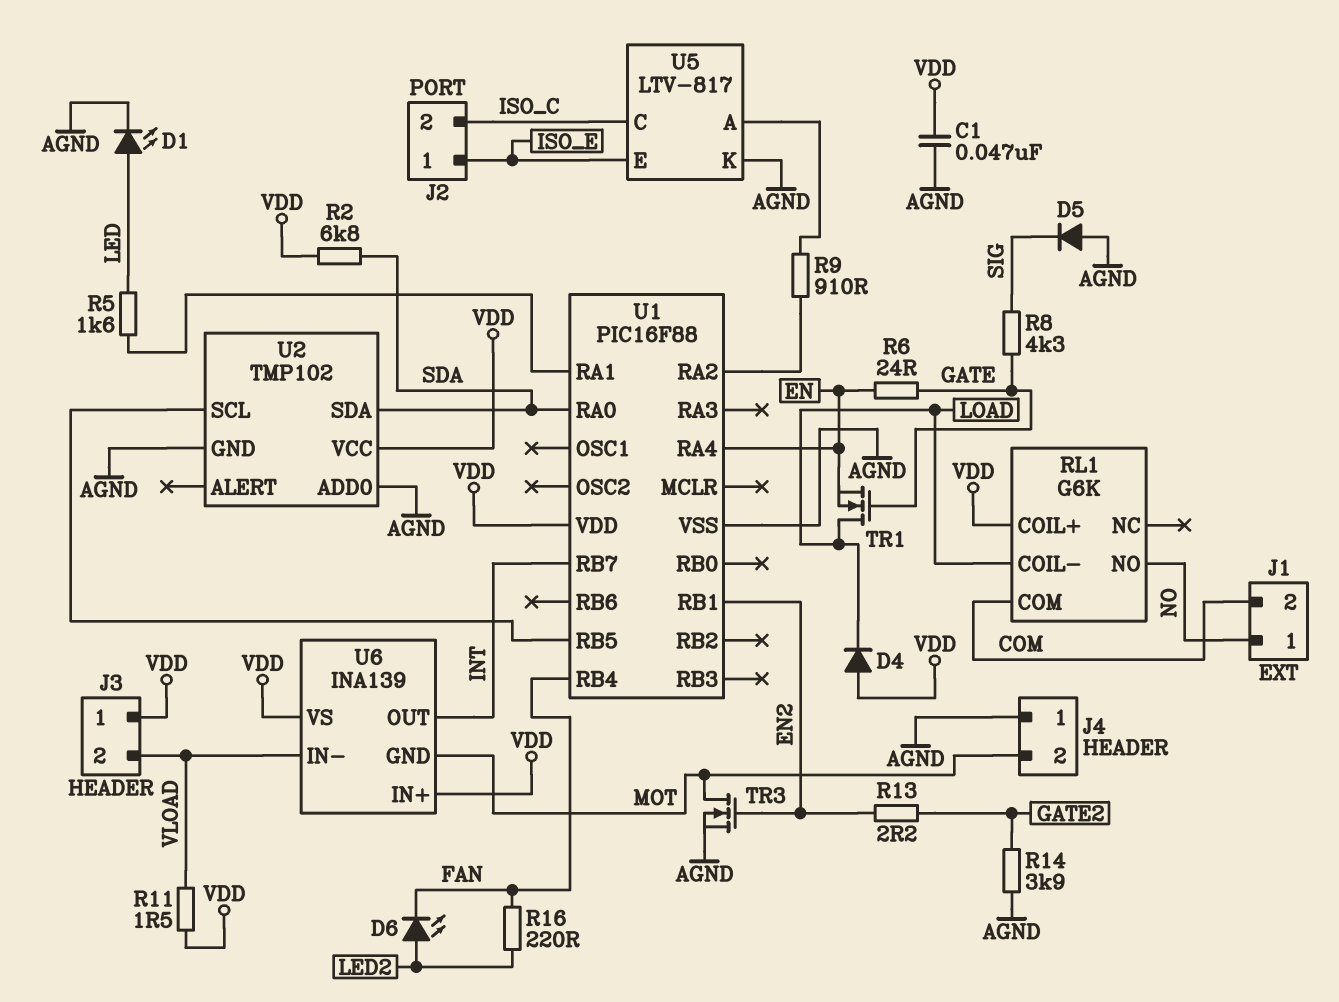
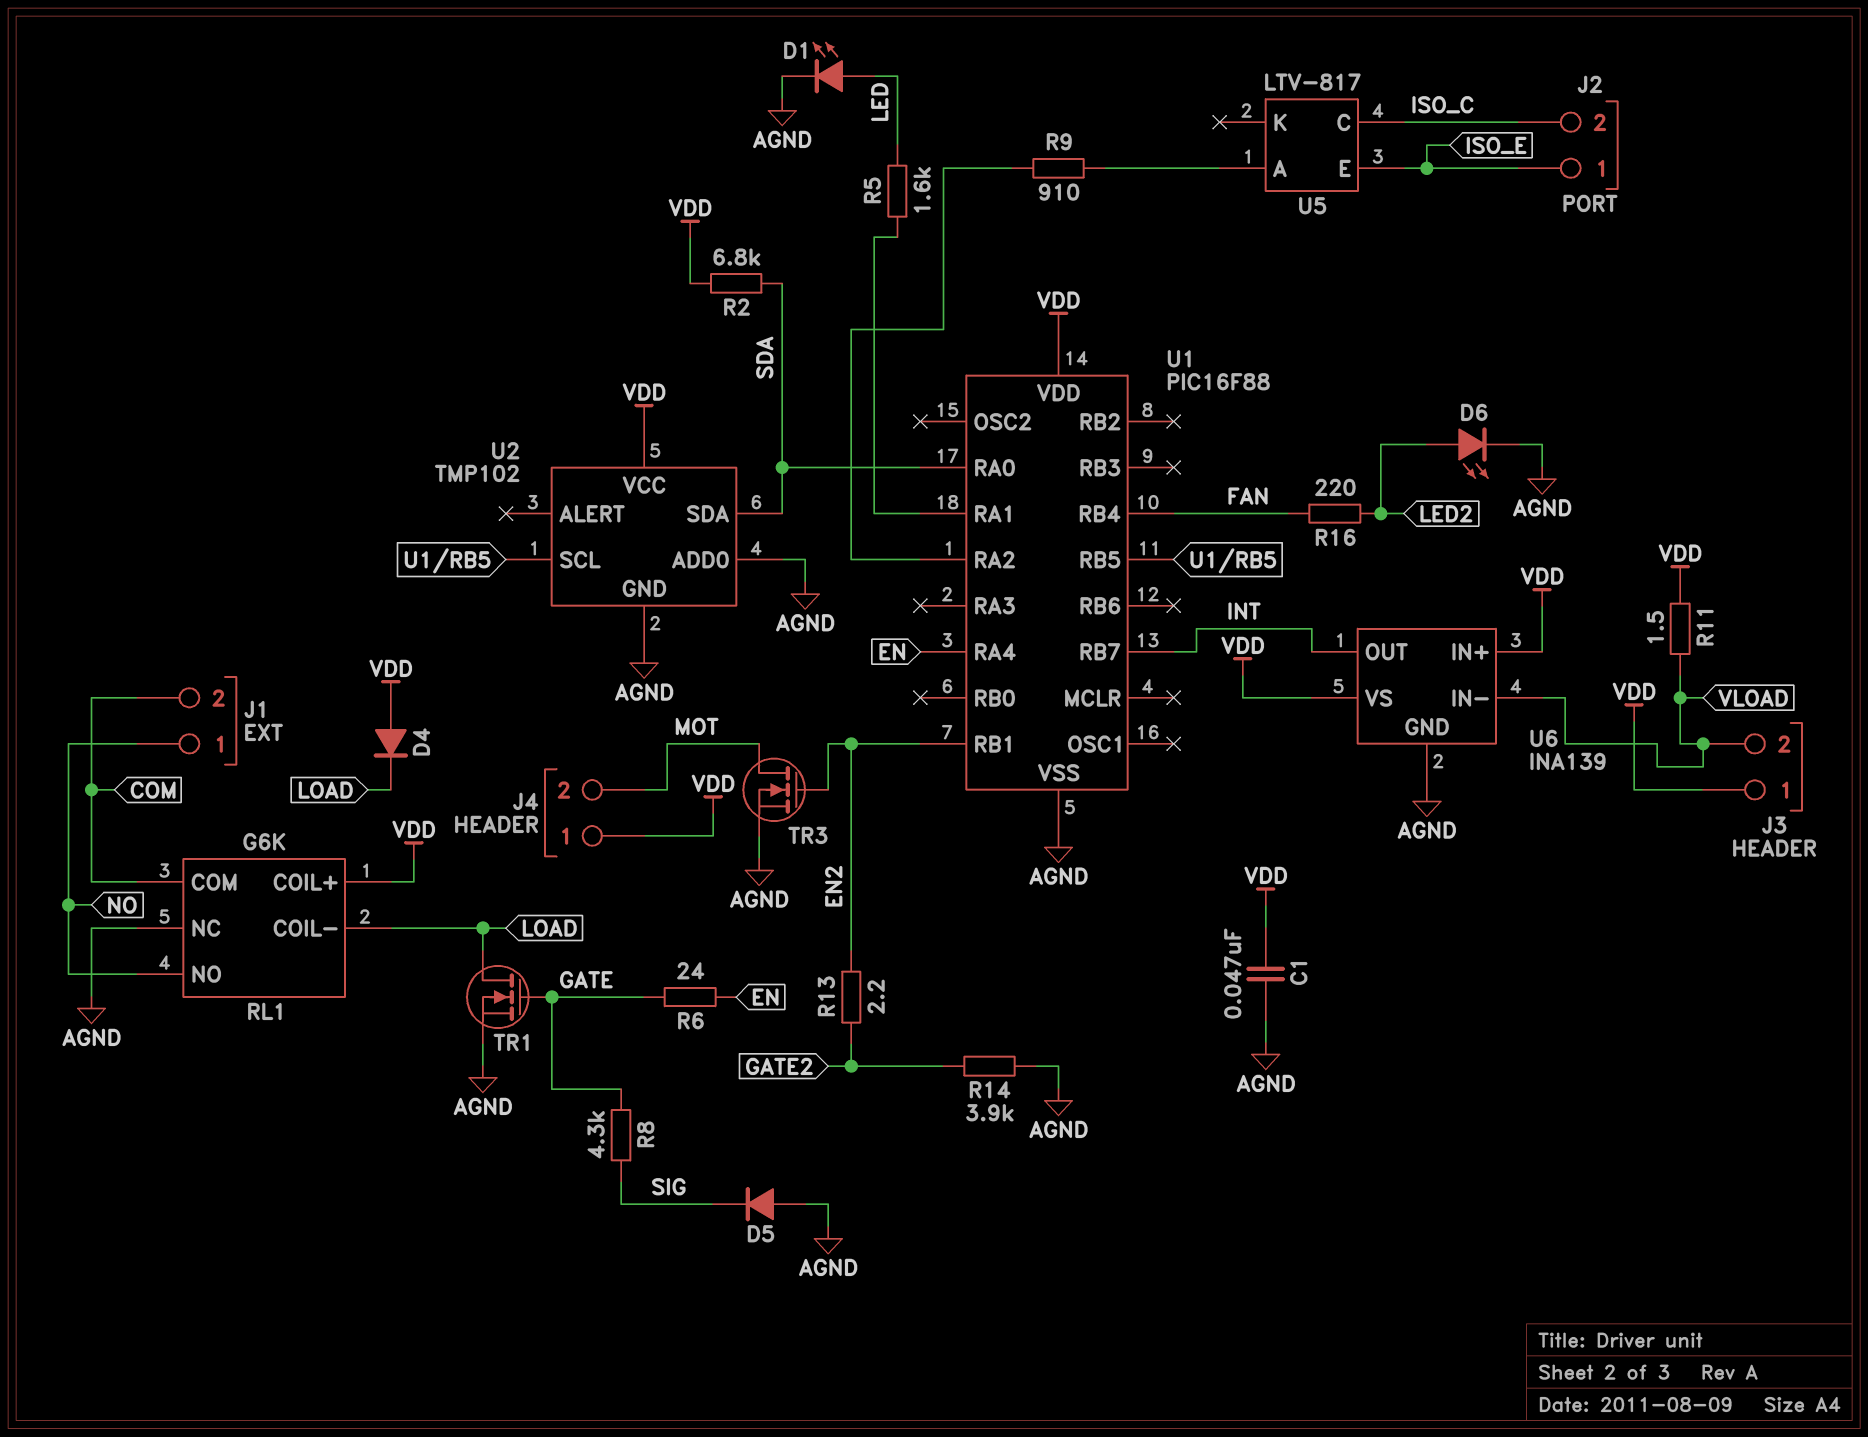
D6: LED (A LED2, K FAN) -> LED (A LED2, K AGND)
J4 pin 1: AGND -> VDD
RL1 pin NC: none -> AGND
TR1: NMOS (G GATE, D LOAD, S EN) -> NMOS (G GATE, D LOAD, S AGND)
U5 pin K: AGND -> none
U6 pin GND: MOT -> AGND

